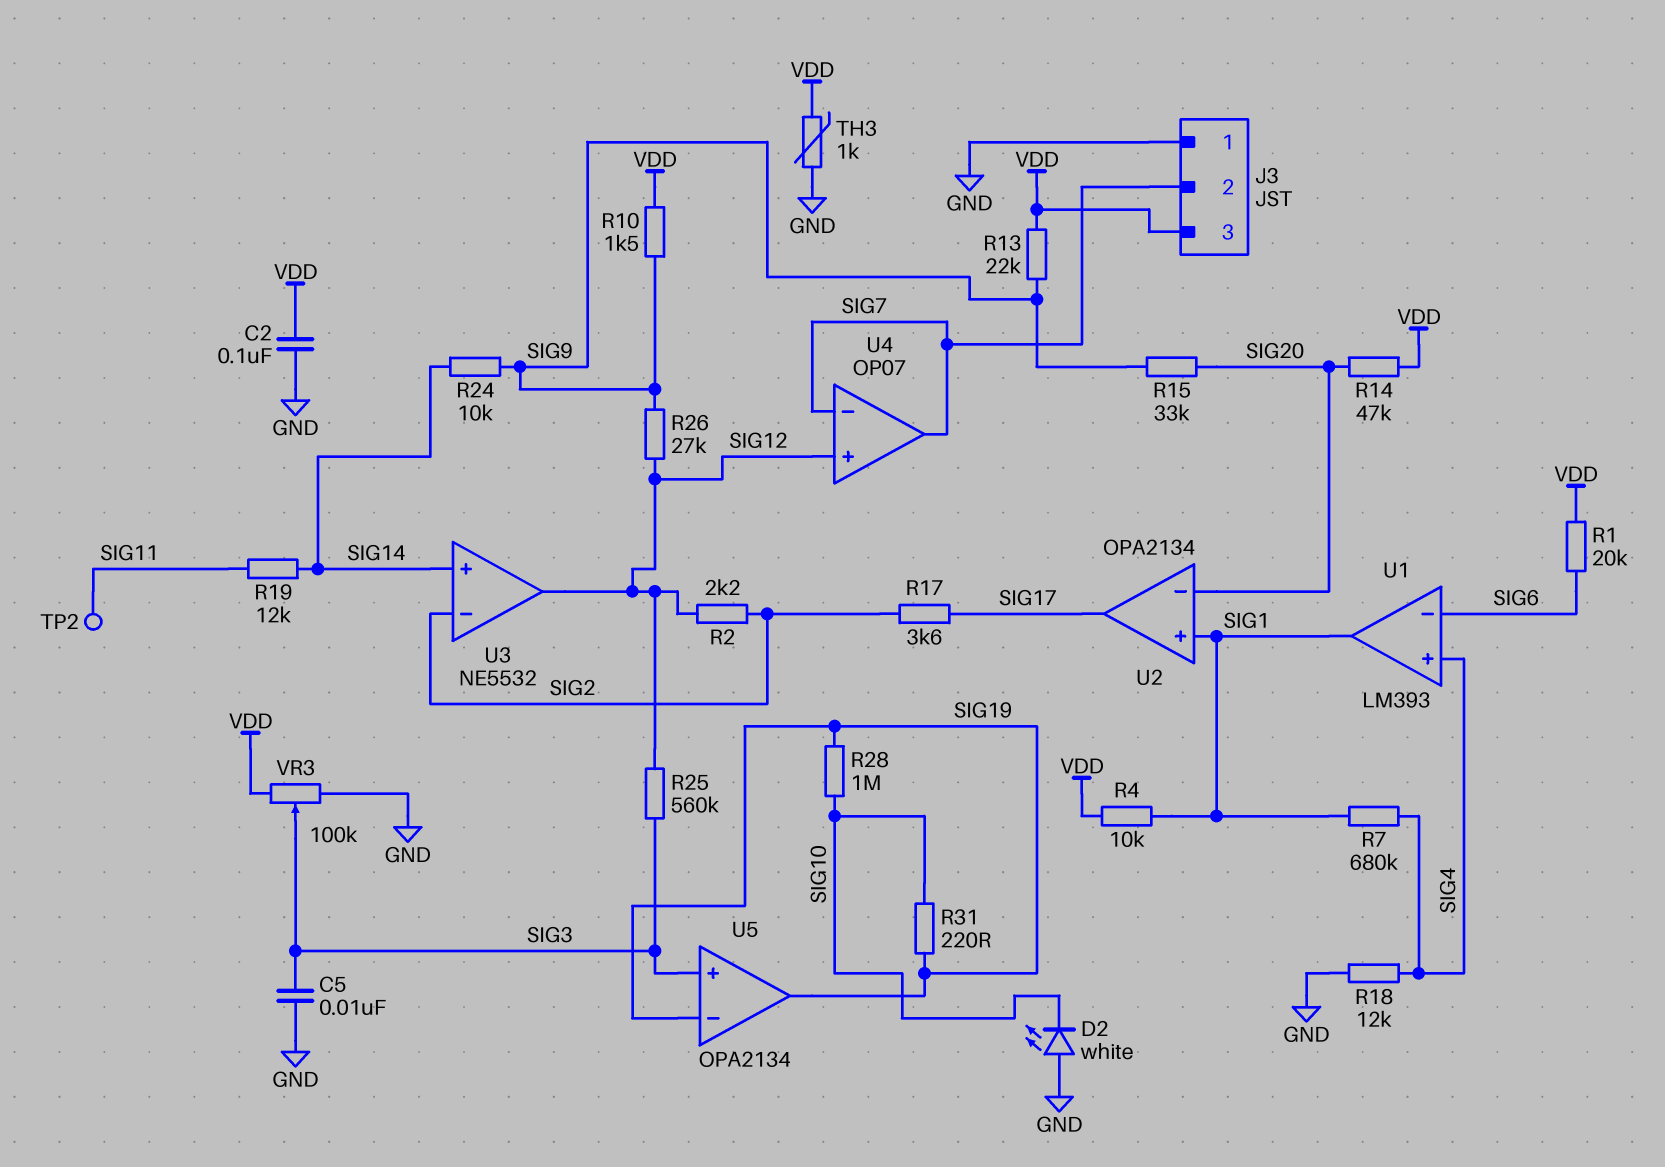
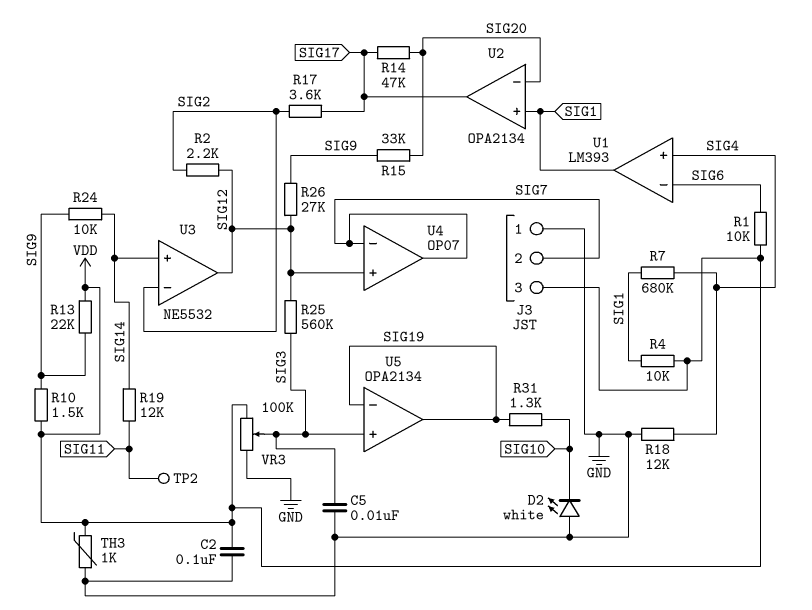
R1: 20k (SIG6, VDD) -> 10k (SIG6, VDD)
R14: 47k (SIG20, VDD) -> 47k (SIG17, SIG20)
R28: 1M (SIG10, SIG19) -> none
R31: 220 (SIG10, SIG19) -> 1.3k (SIG10, SIG19)

